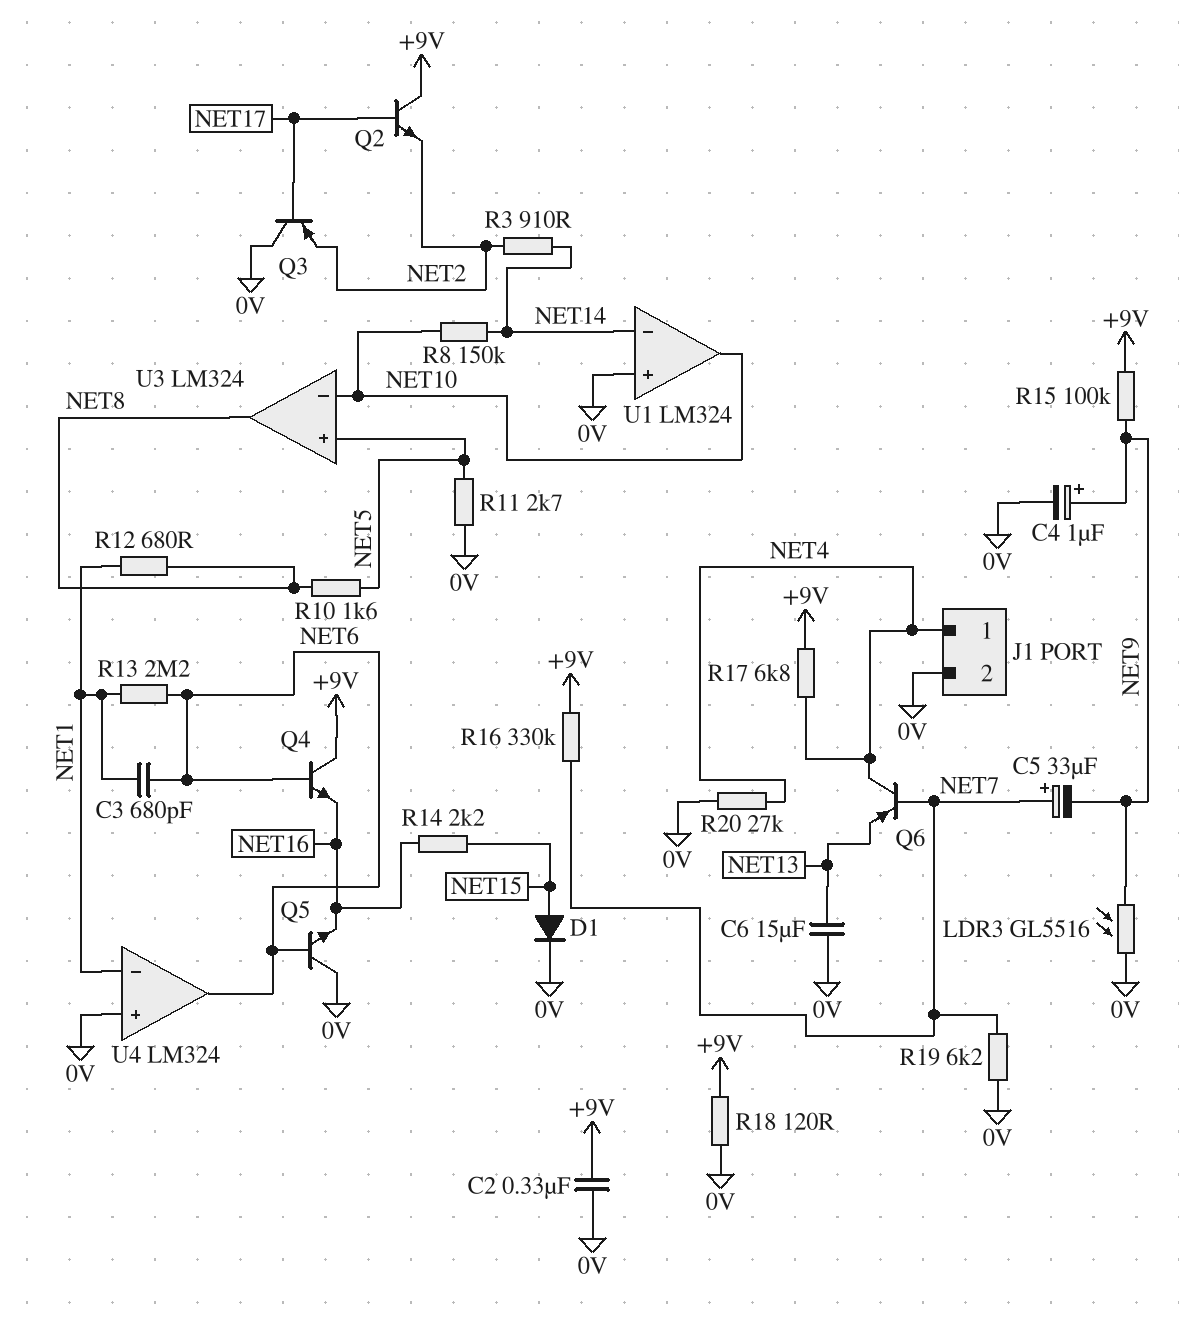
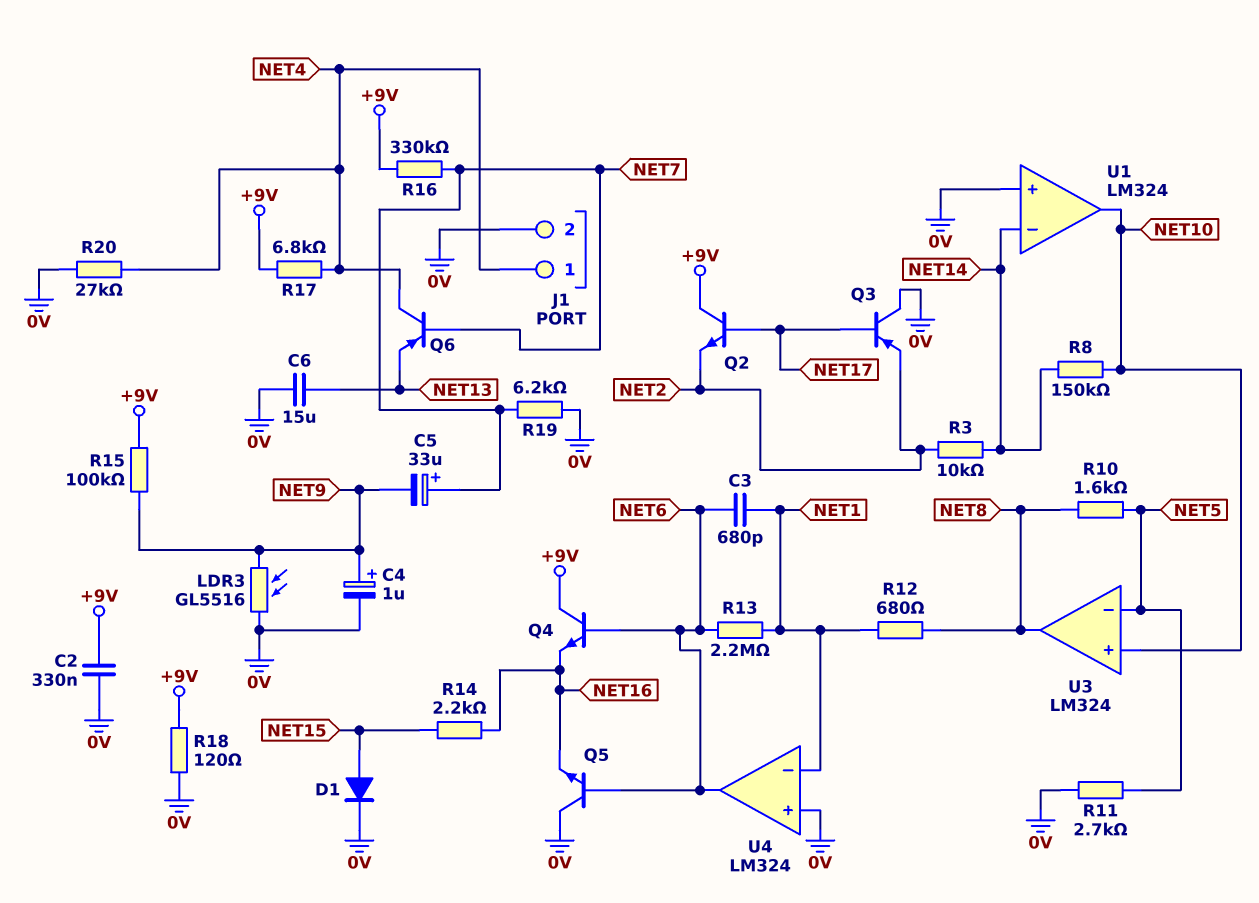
R3: 910 (NET2, NET14) -> 10k (NET2, NET14)
U3 pin in+: NET5 -> NET10
U3 pin in-: NET10 -> NET5

